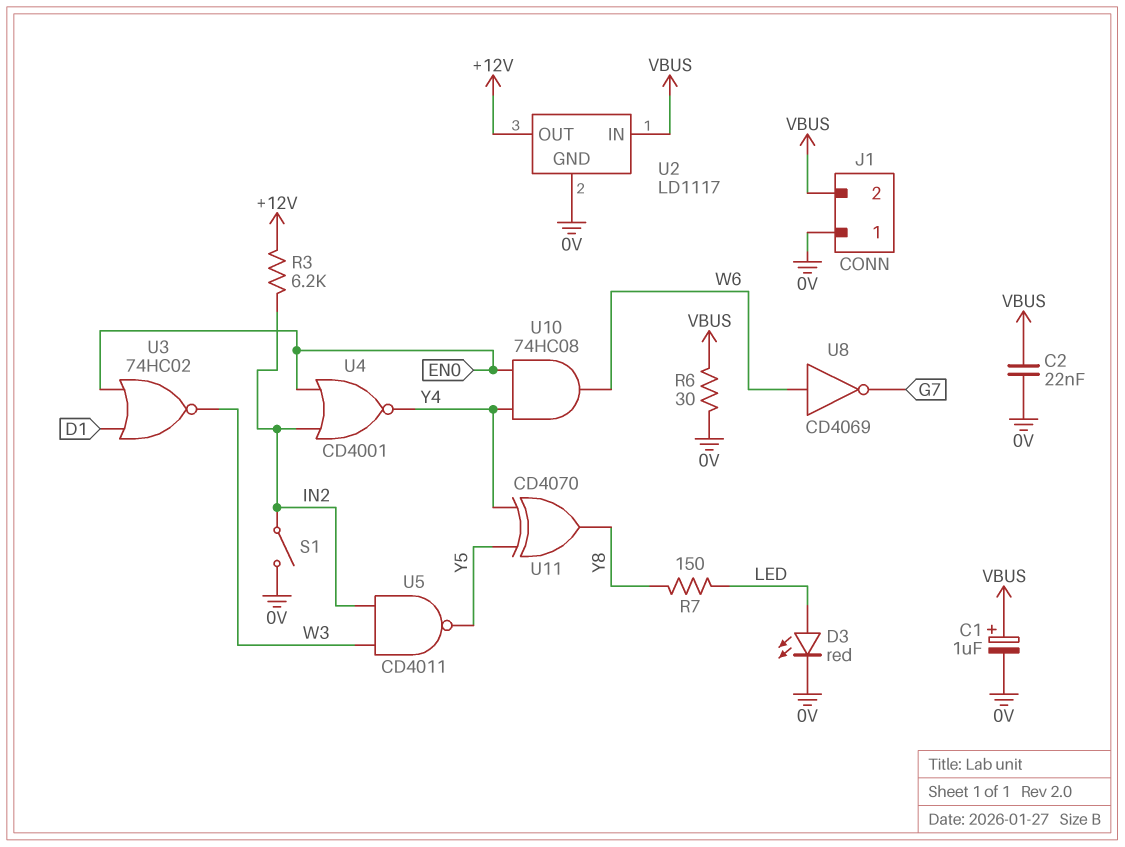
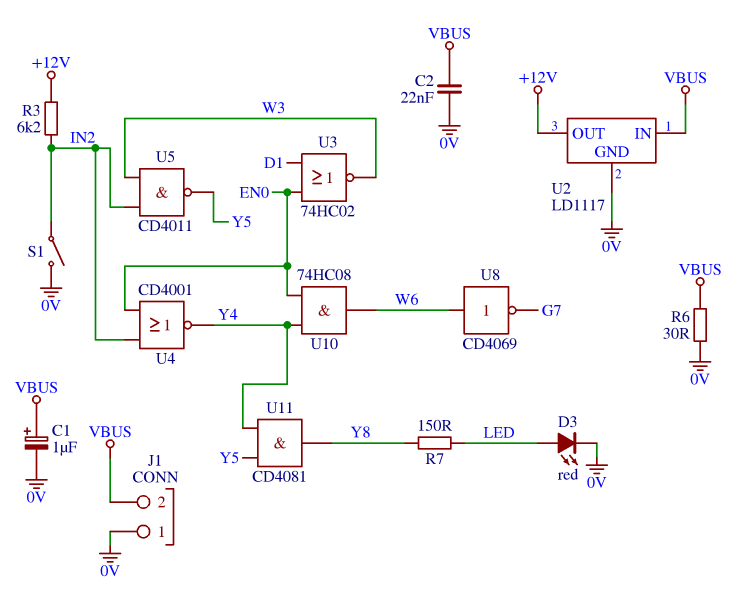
U11: XOR CD4070 (in Y4, in Y5, out Y8) -> AND CD4081 (in Y4, in Y5, out Y8)

